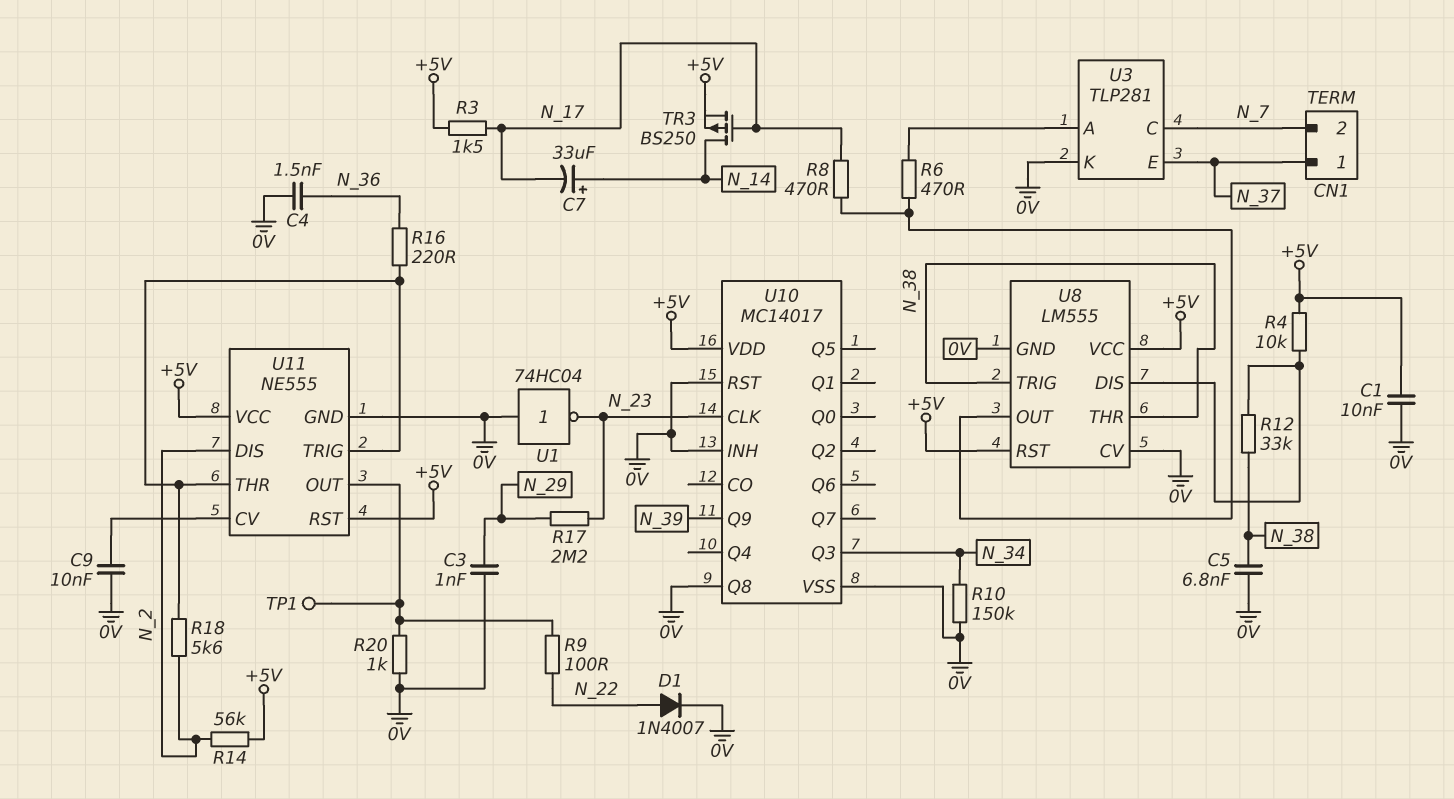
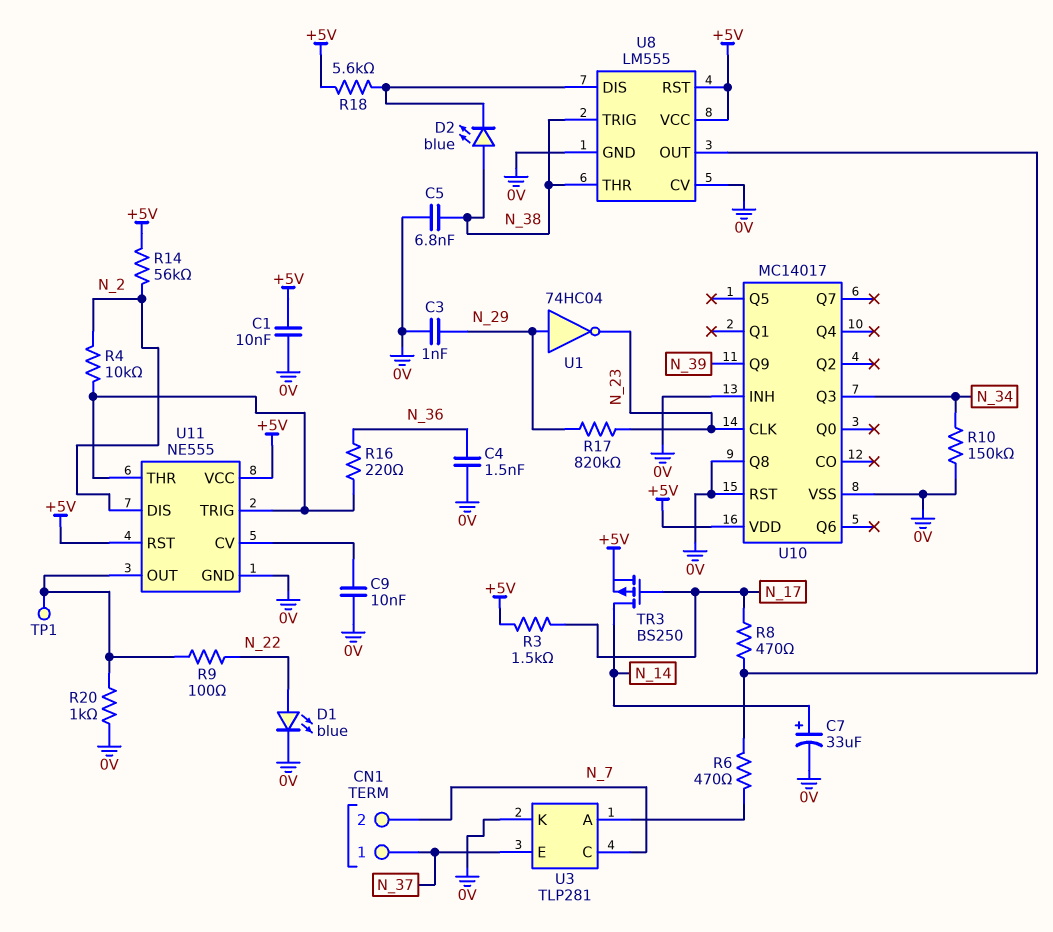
C7: 33uF (plus N_14, minus N_17) -> 33uF (plus N_14, minus 0V)
D1: diode 1N4007 (A N_22, K 0V) -> LED blue (A N_22, K 0V)
D2: none -> LED blue (A N_38, K U8/DIS)
R4: 10k (+5V, U8/DIS) -> 10k (N_2, U11/THR)
R12: 33k (N_38, U8/DIS) -> none
R17: 2.2M (N_23, N_29) -> 820k (N_23, N_29)
R18: 5.6k (N_2, U11/THR) -> 5.6k (+5V, U8/DIS)
U1: NOT 74HC04 (in 0V, out N_23) -> NOT 74HC04 (in N_29, out N_23)

